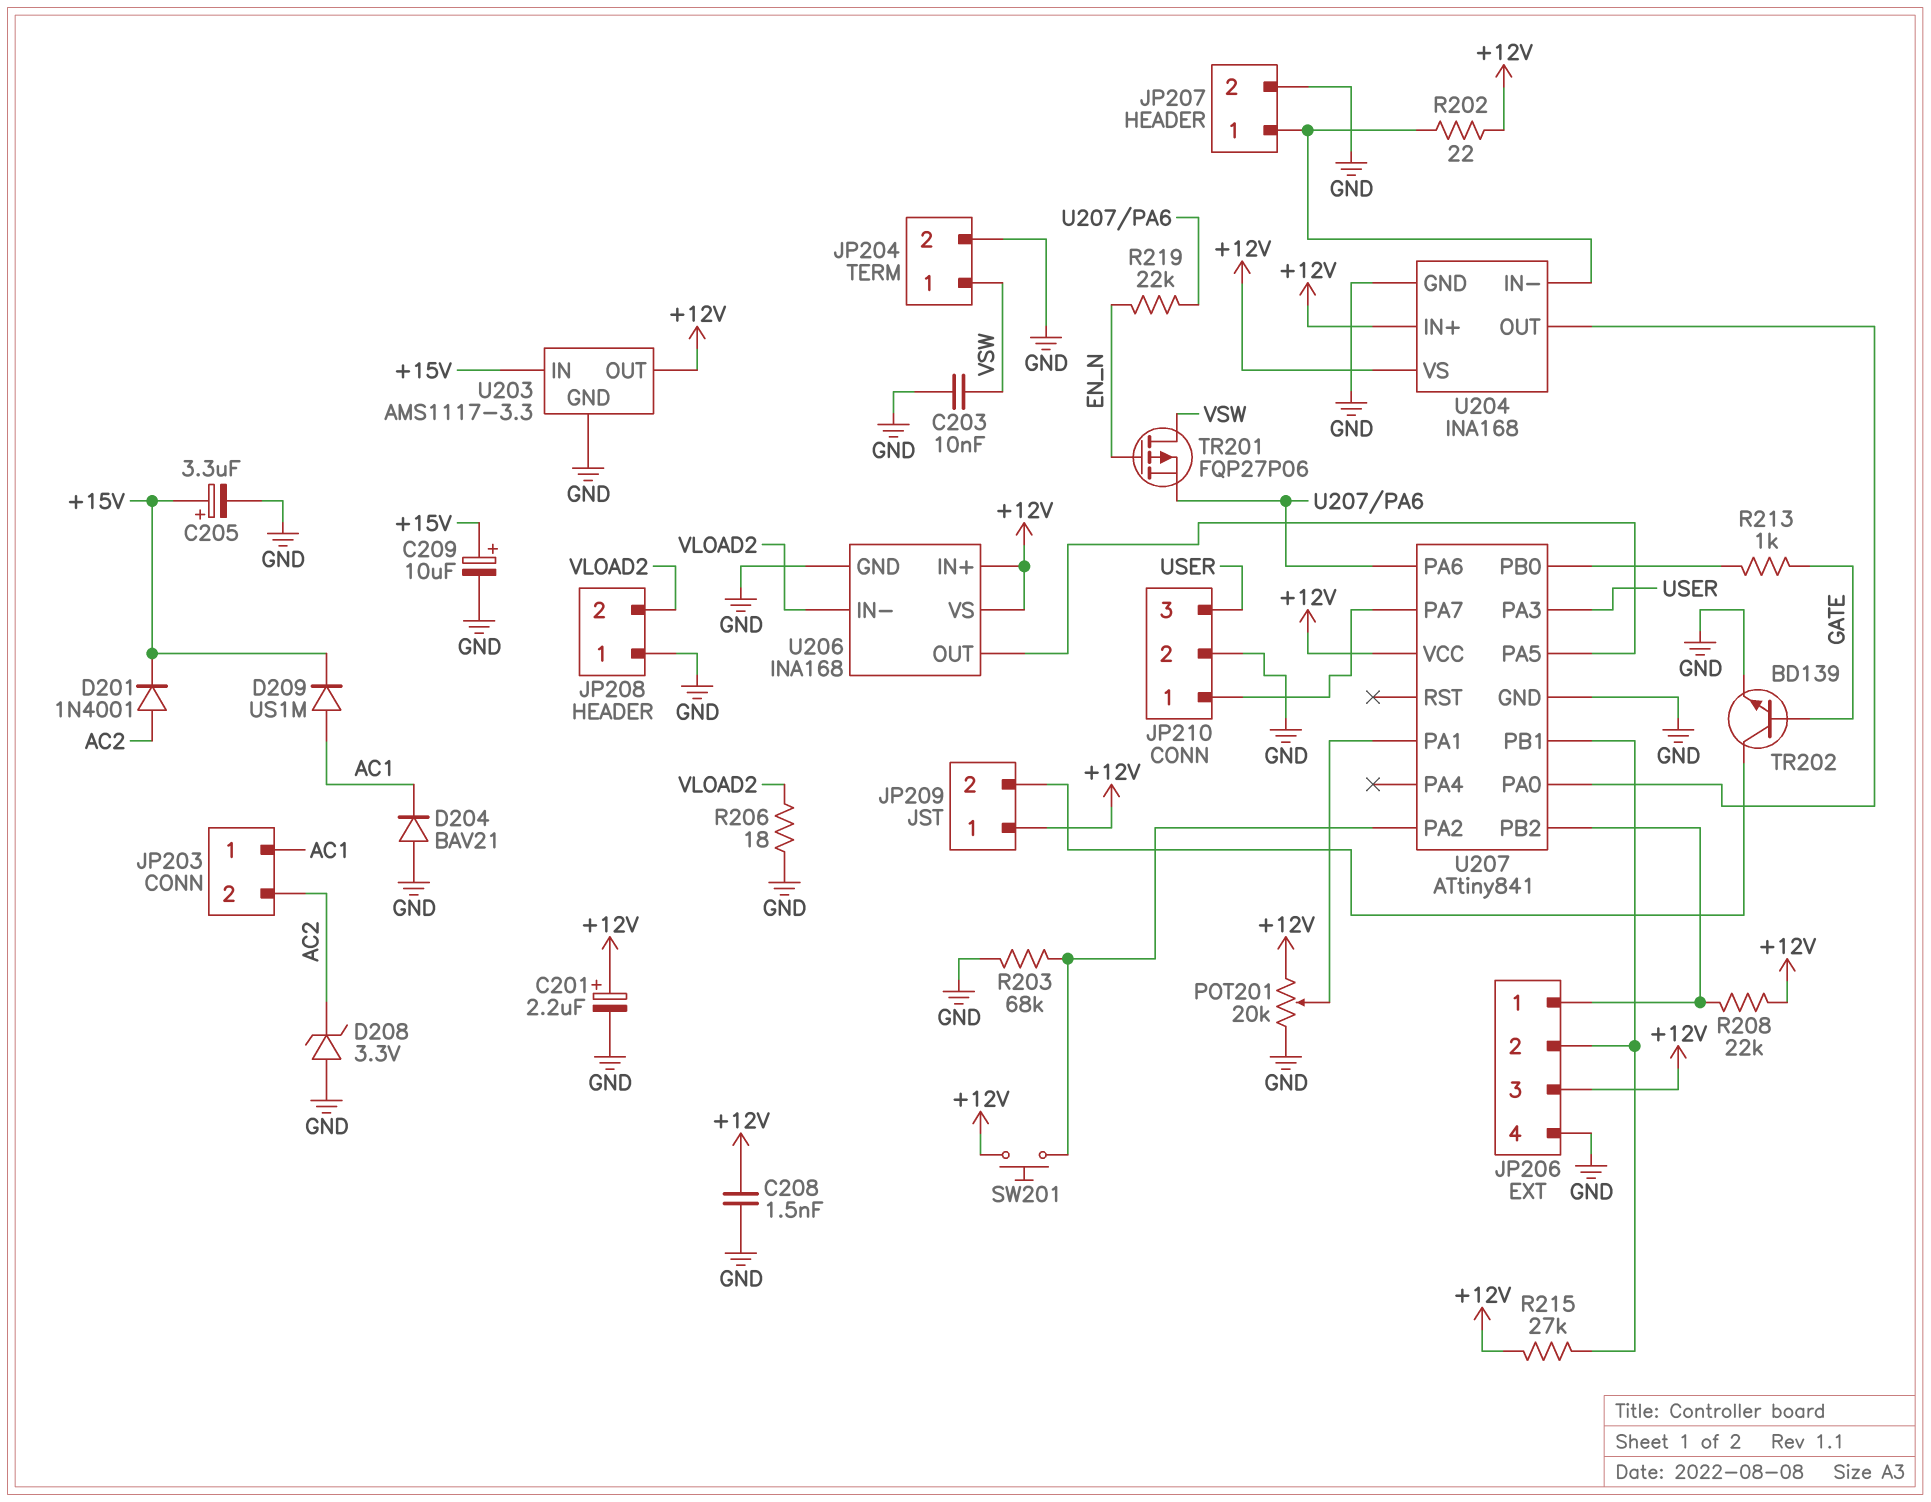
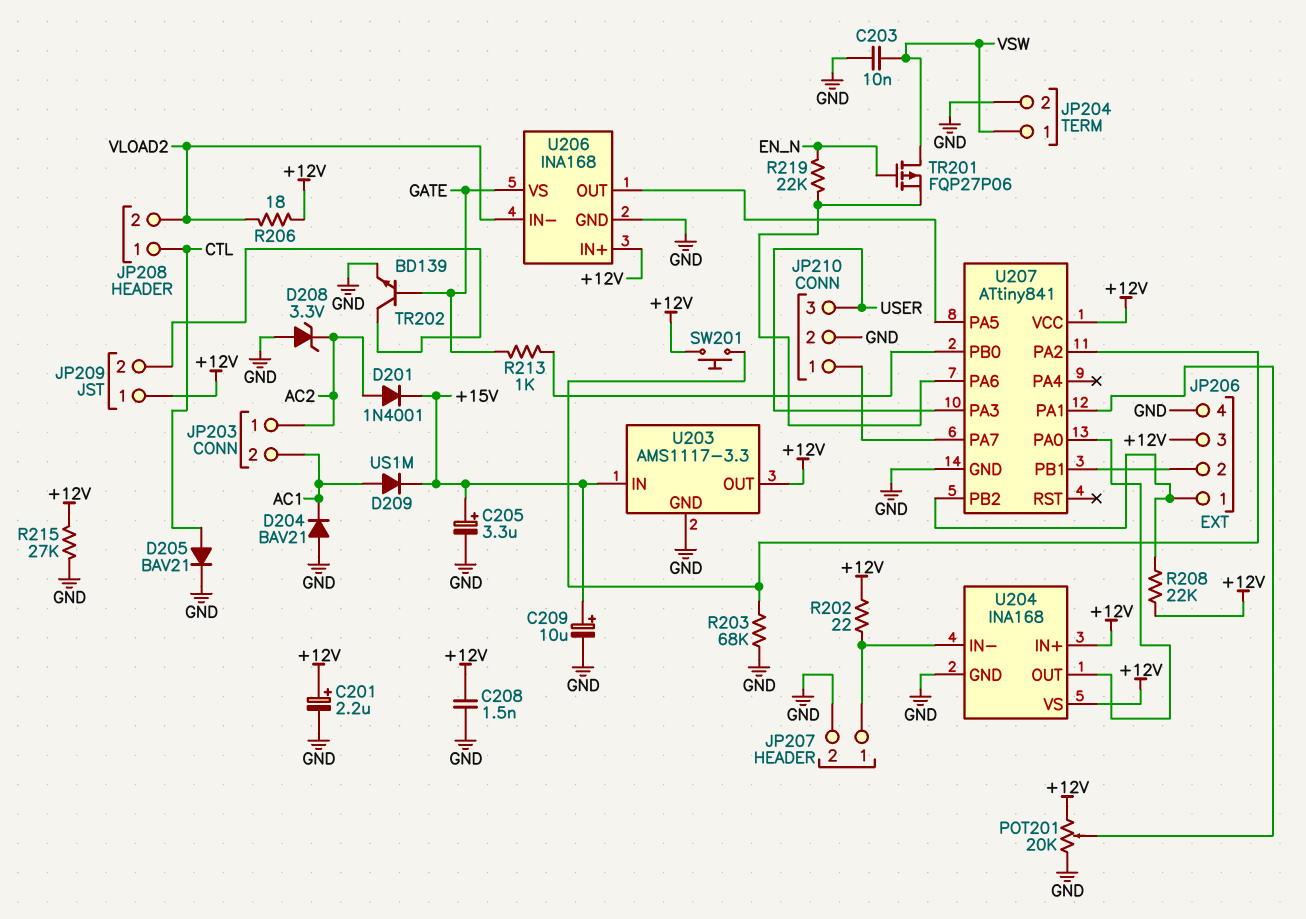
D205: none -> diode BAV21 (A CTL, K GND)
JP203 pin 1: AC1 -> AC2
JP203 pin 2: AC2 -> AC1
JP208 pin 1: GND -> CTL
R206: 18 (GND, VLOAD2) -> 18 (+12V, VLOAD2)
R215: 27k (+12V, JP206/2) -> 27k (+12V, GND)
U206 pin VS: +12V -> GATE

